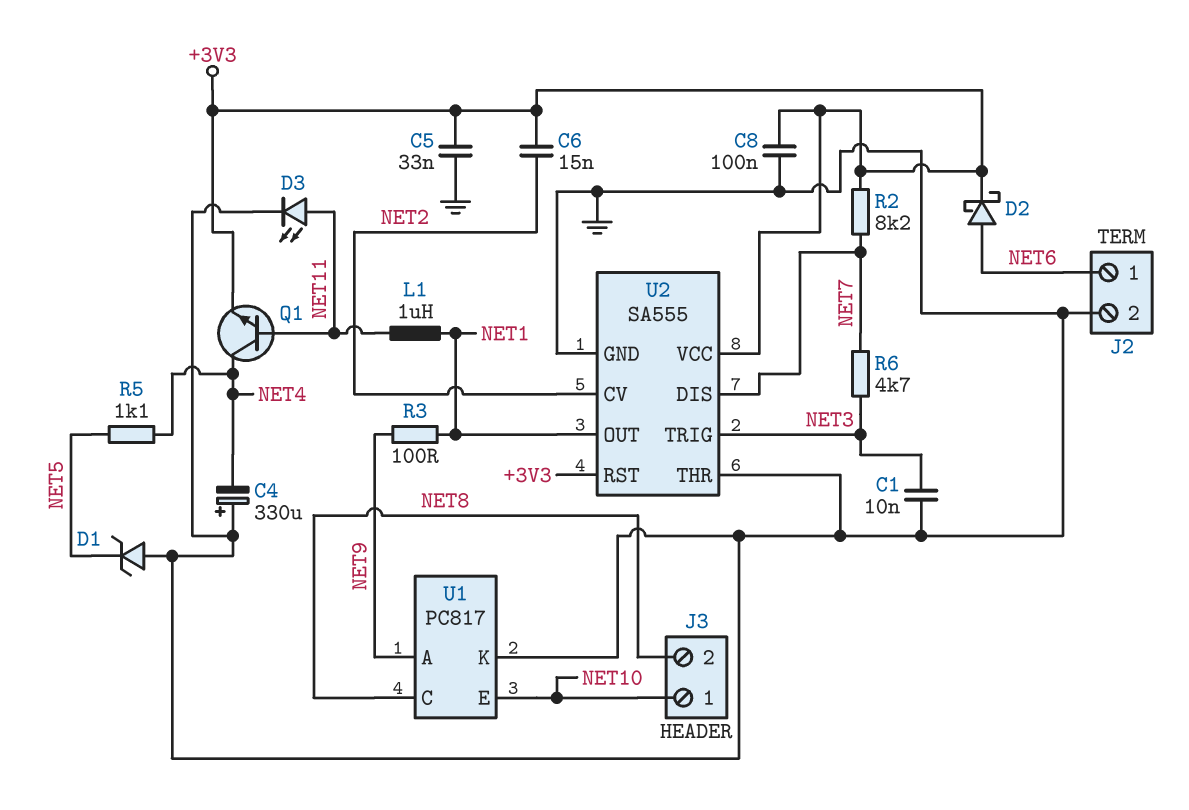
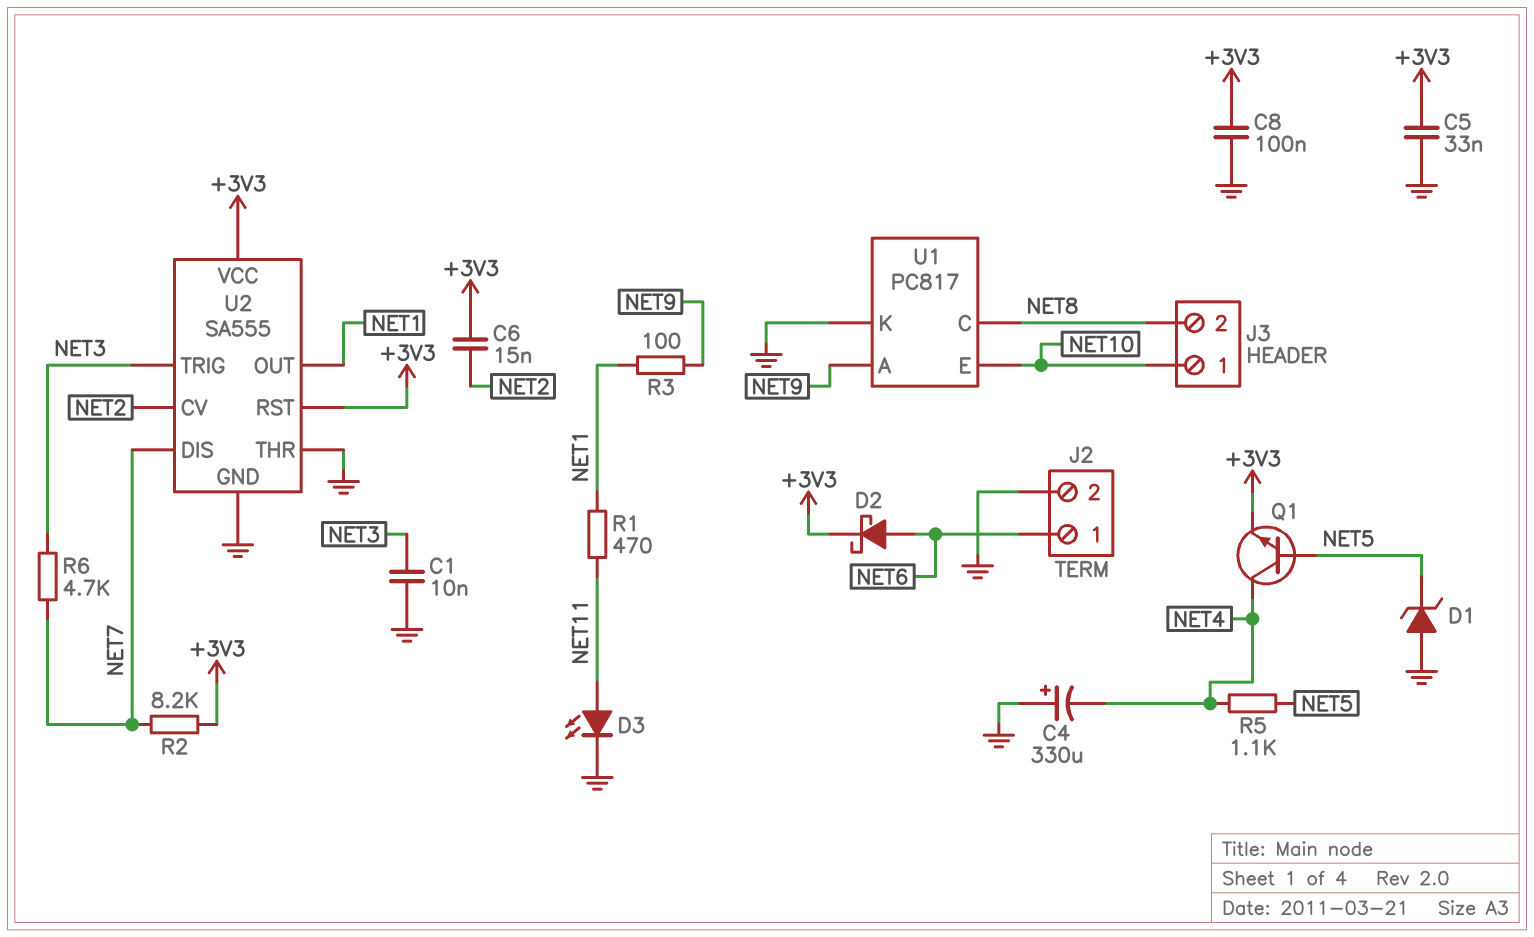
L1: 1uH (NET1, NET11) -> none
Q1: NPN (B NET11, C NET4, E +3V3) -> NPN (B NET5, C NET4, E +3V3)
R1: none -> 470 (NET1, NET11)

